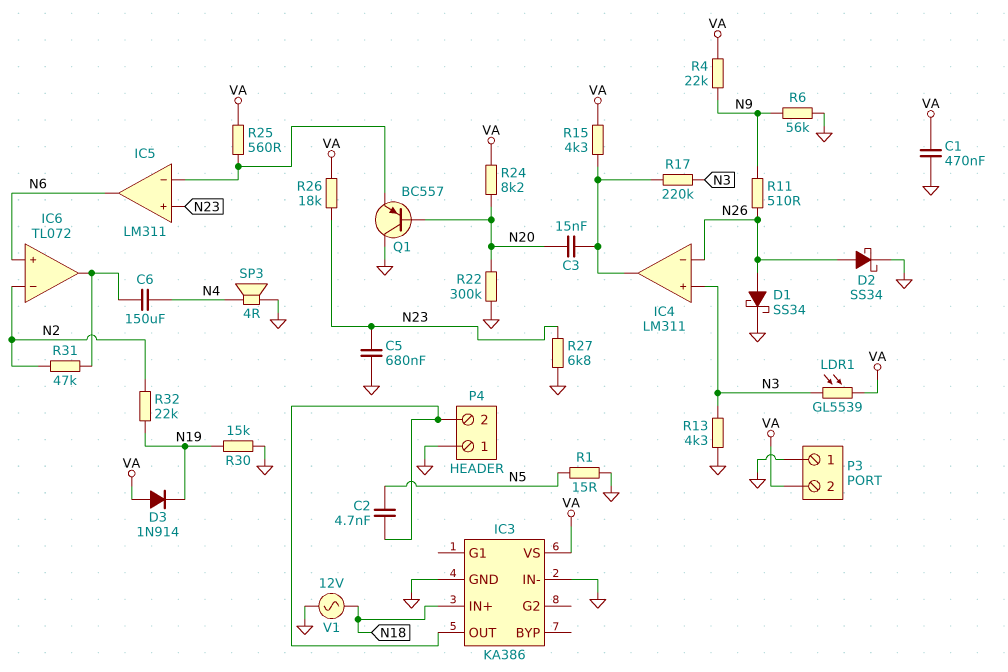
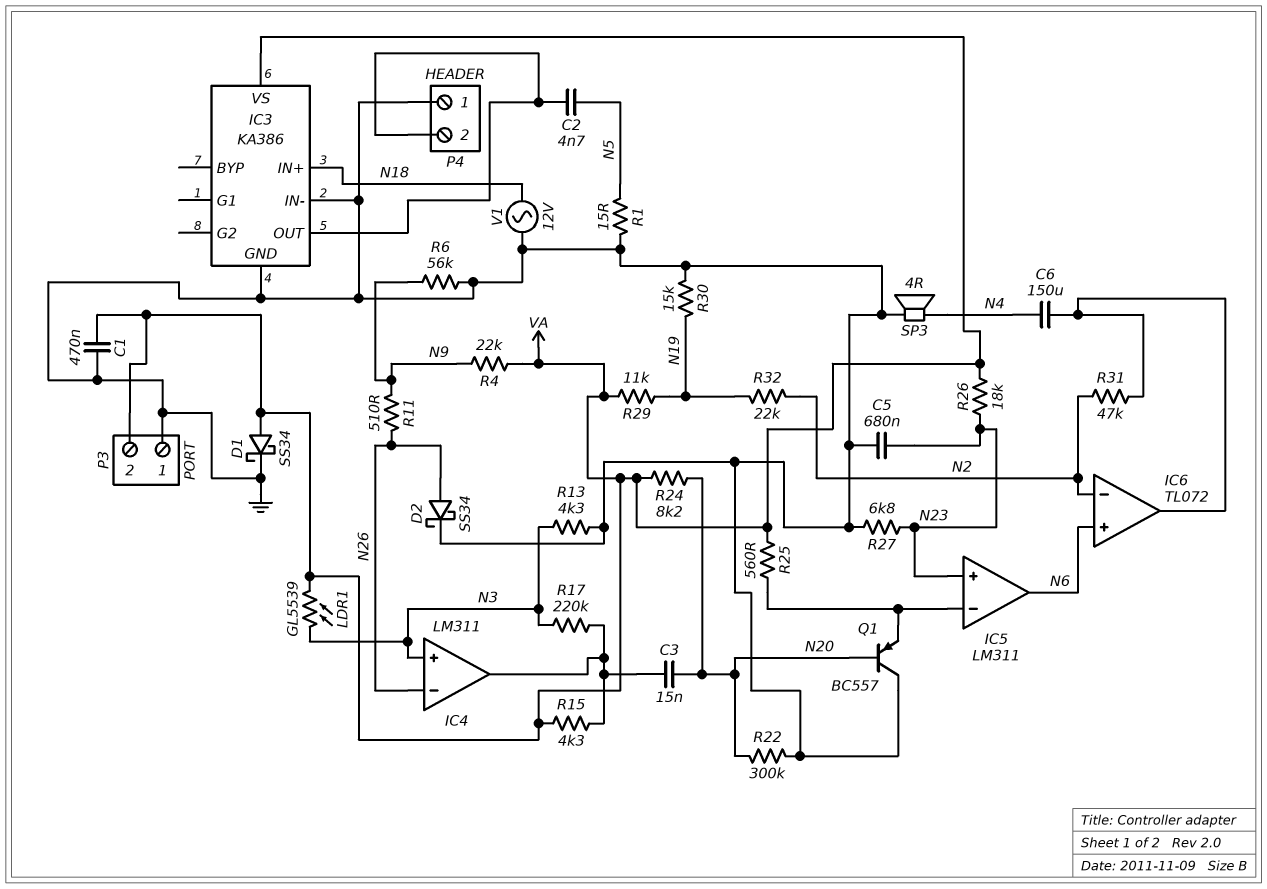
D1: schottky SS34 (A N26, K GND) -> schottky SS34 (A VA, K GND)
D3: diode 1N914 (A VA, K N19) -> none
R29: none -> 11k (N19, VA)

